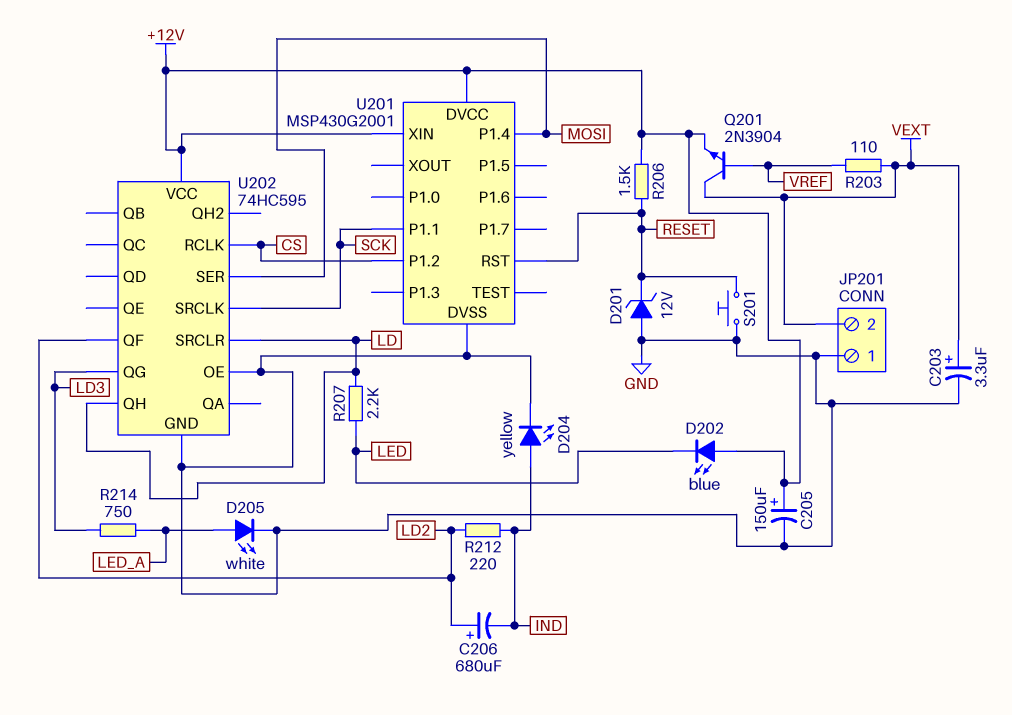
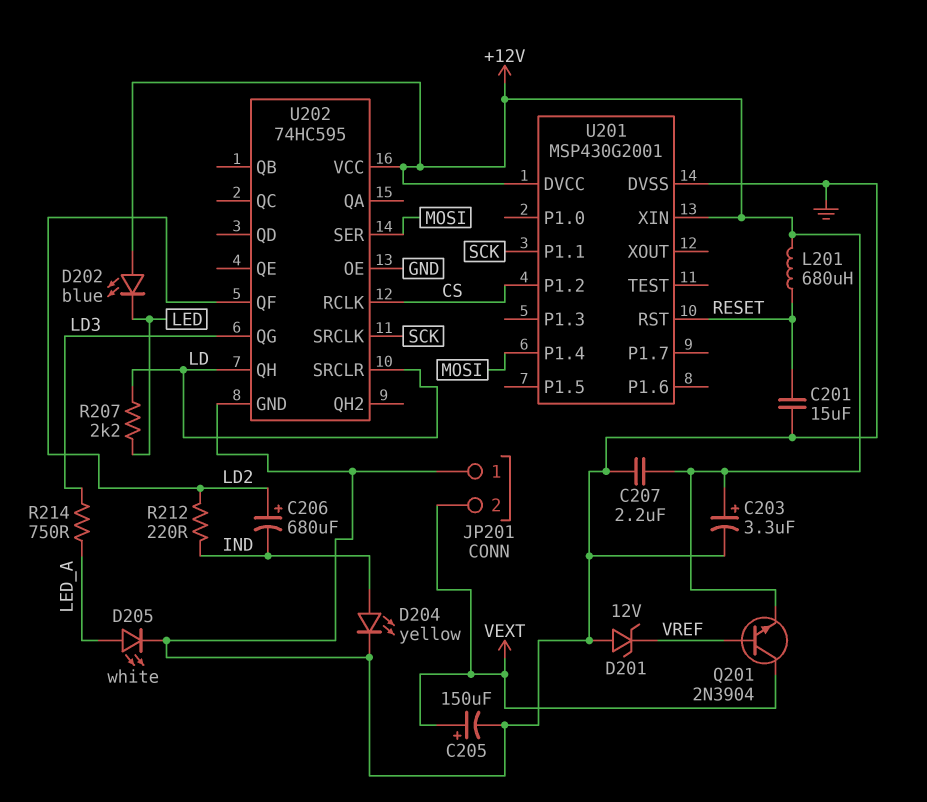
C201: none -> 15uF (GND, RESET)
C203: 3.3uF (plus VEXT, minus GND) -> 3.3uF (plus +12V, minus GND)
C205: 150uF (plus +12V, minus GND) -> 150uF (plus VEXT, minus GND)
C207: none -> 2.2uF (+12V, GND)
D201: zener 12V (A GND, K RESET) -> zener 12V (A GND, K VREF)
L201: none -> 680uH (+12V, RESET)
R203: 110 (VEXT, VREF) -> none
R206: 1.5k (+12V, RESET) -> none
S201: button (GND, RESET) -> none

